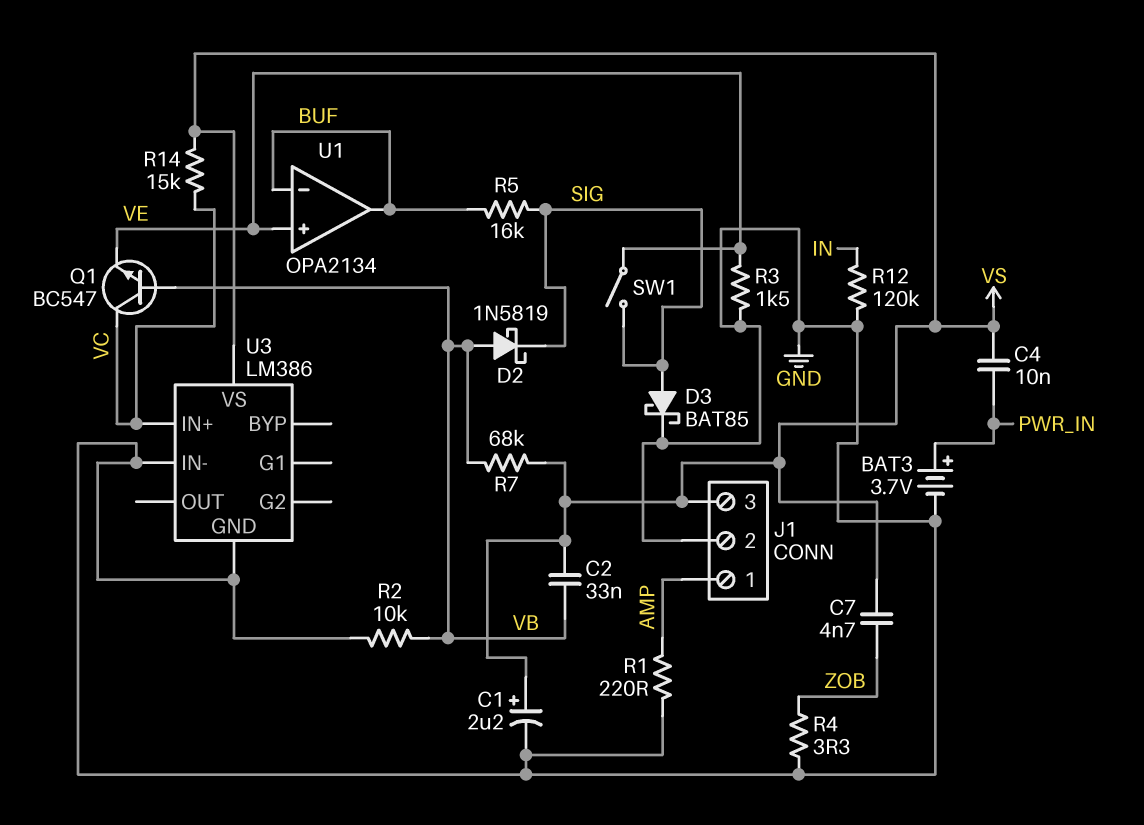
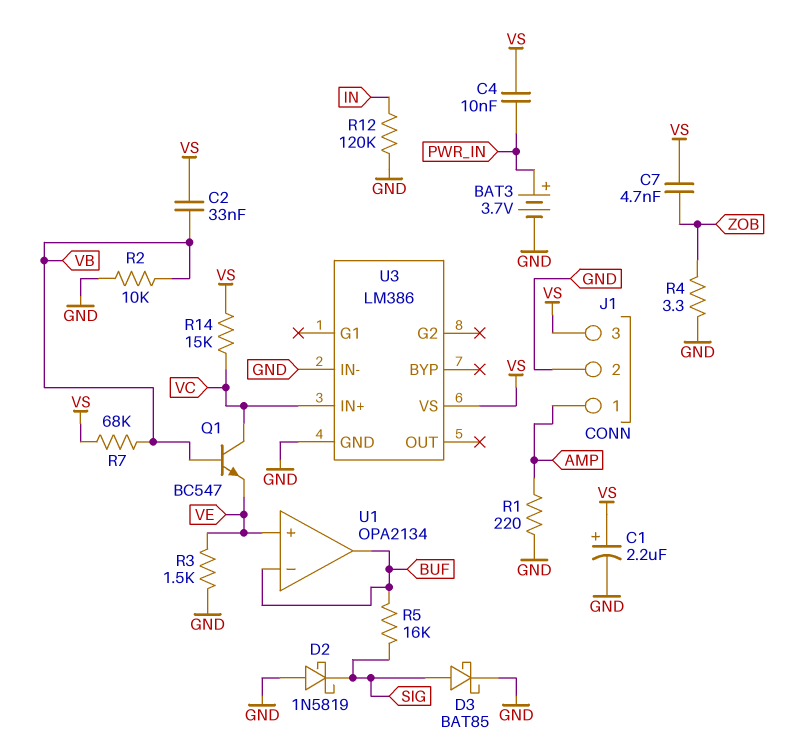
D2: schottky 1N5819 (A VB, K SIG) -> schottky 1N5819 (A GND, K SIG)
SW1: switch (SIG, VE) -> none

